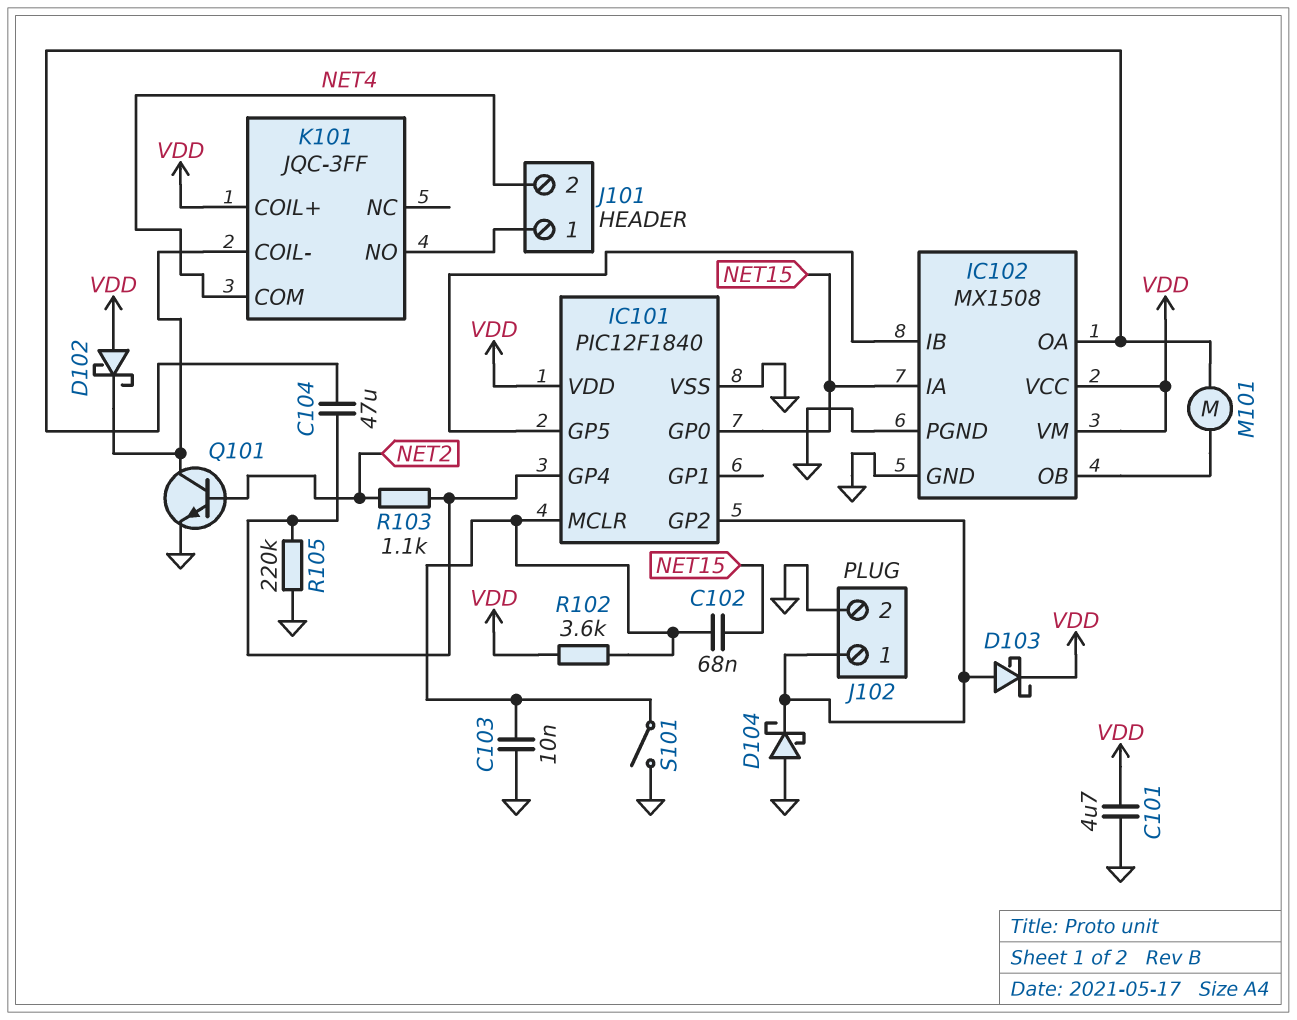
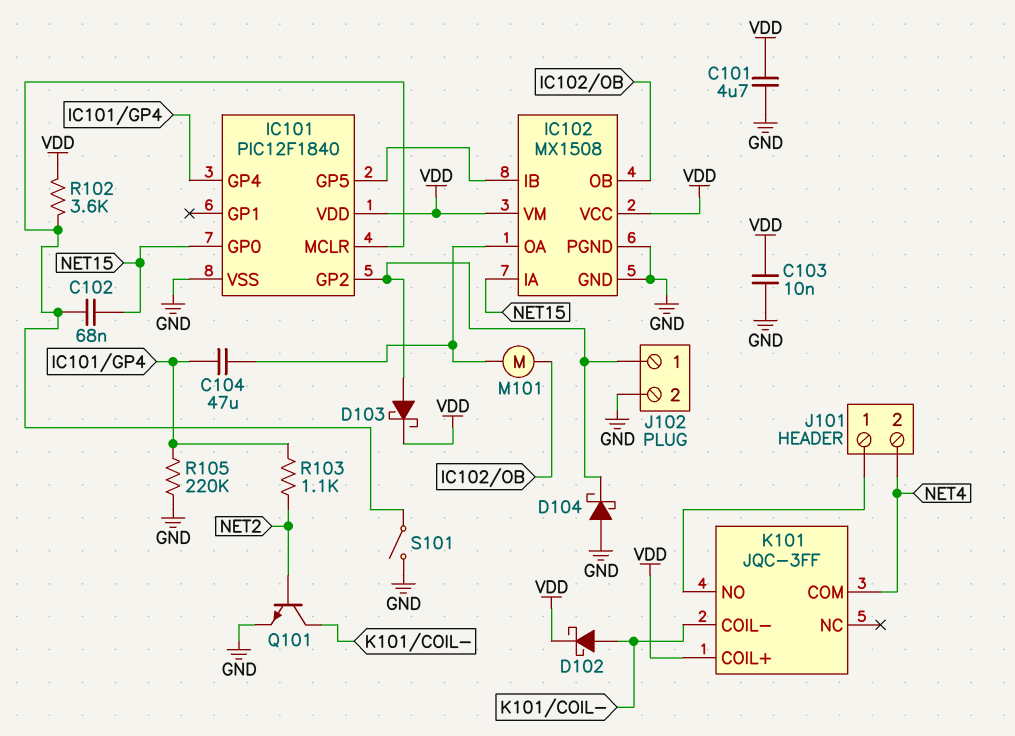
C103: 10nF (GND, IC101/MCLR) -> 10nF (GND, VDD)
D102: schottky (A VDD, K K101/COIL-) -> schottky (A K101/COIL-, K VDD)

